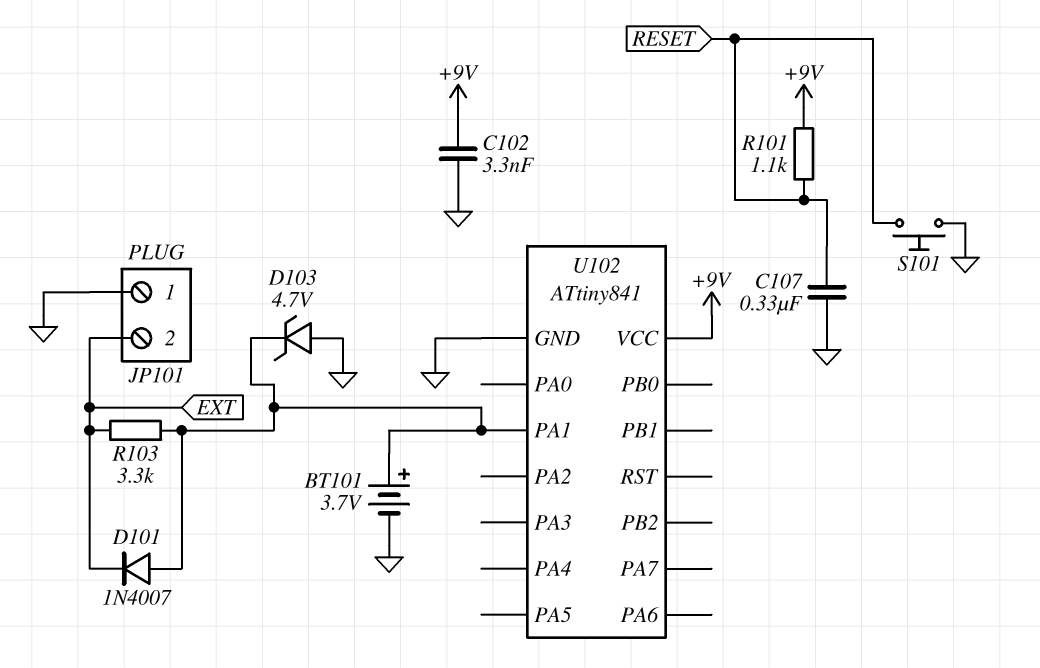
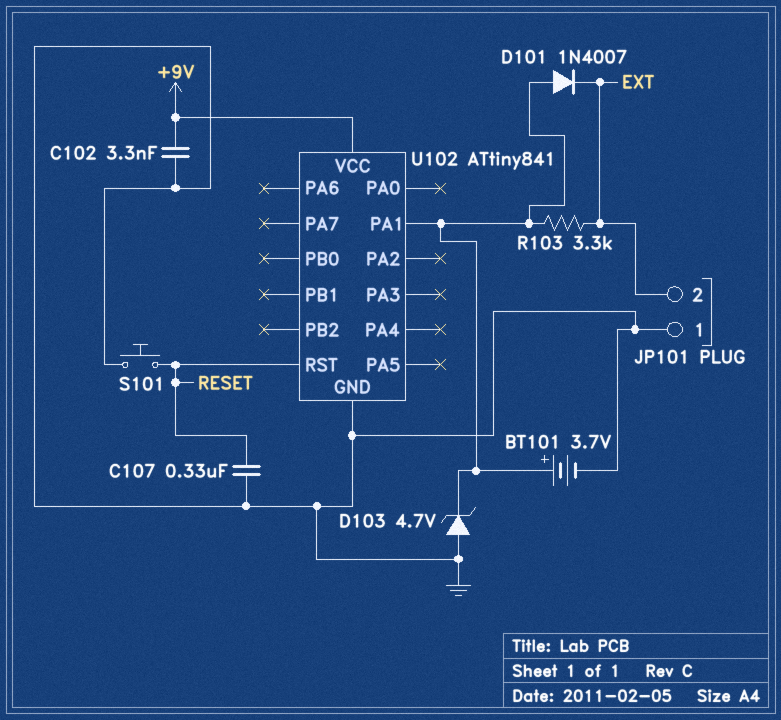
R101: 1.1k (+9V, RESET) -> none
U102 pin RST: none -> RESET

